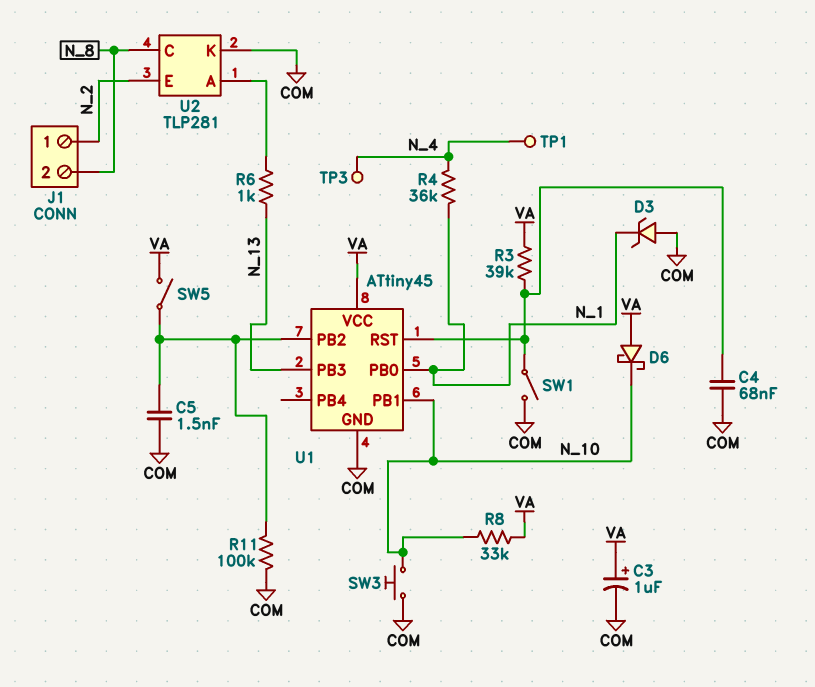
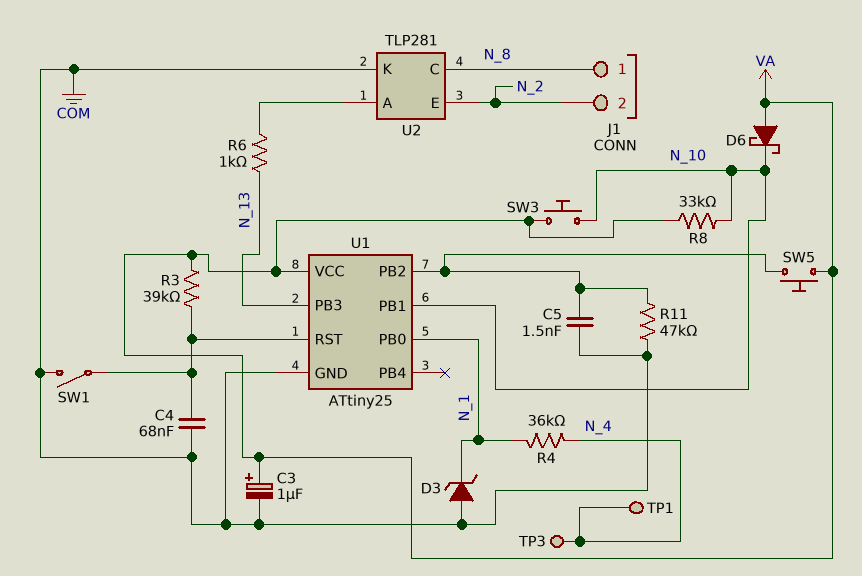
J1 pin 1: N_2 -> N_8
J1 pin 2: N_8 -> N_2
R11: 100k (COM, U1/PB2) -> 47k (COM, U1/PB2)
SW3: button (COM, N_10) -> button (N_10, VA)
SW5: switch (U1/PB2, VA) -> button (U1/PB2, VA)
U1: ATtiny45 -> ATtiny25

